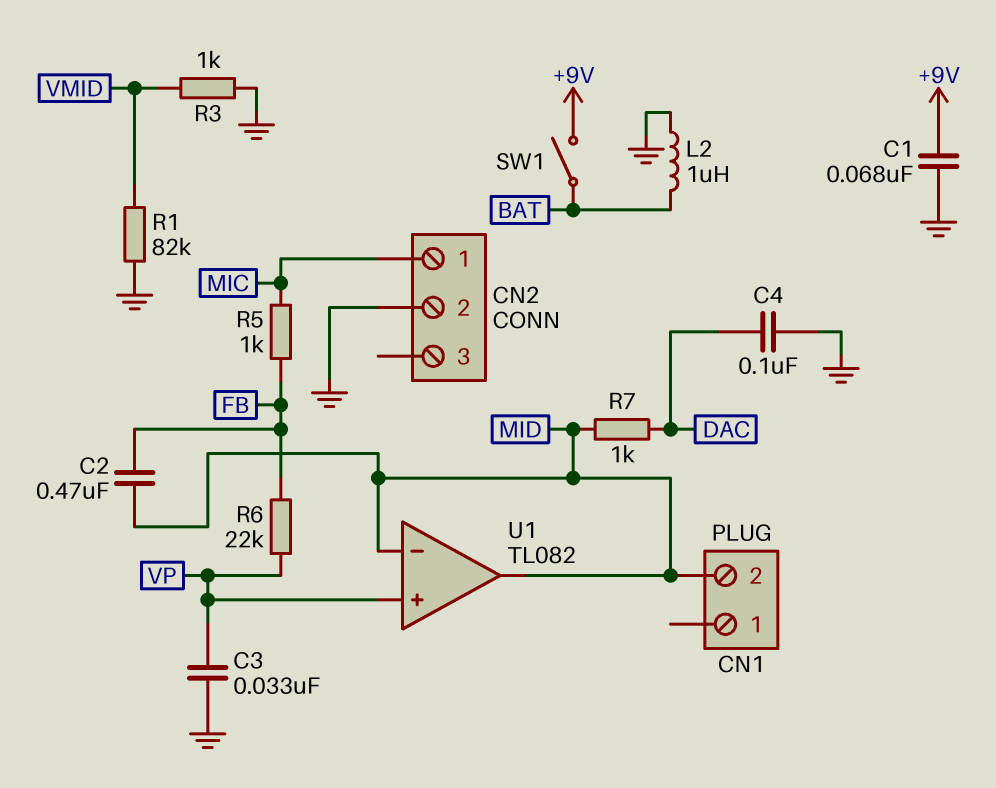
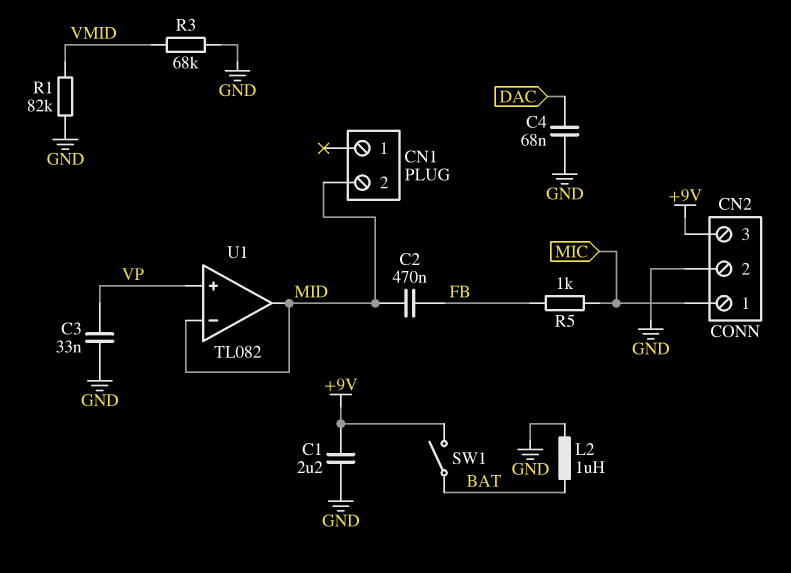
C1: 68nF (+9V, GND) -> 2.2uF (+9V, GND)
C4: 100nF (DAC, GND) -> 68nF (DAC, GND)
CN2 pin 3: none -> +9V
R3: 1k (GND, VMID) -> 68k (GND, VMID)
R6: 22k (FB, VP) -> none
R7: 1k (DAC, MID) -> none

